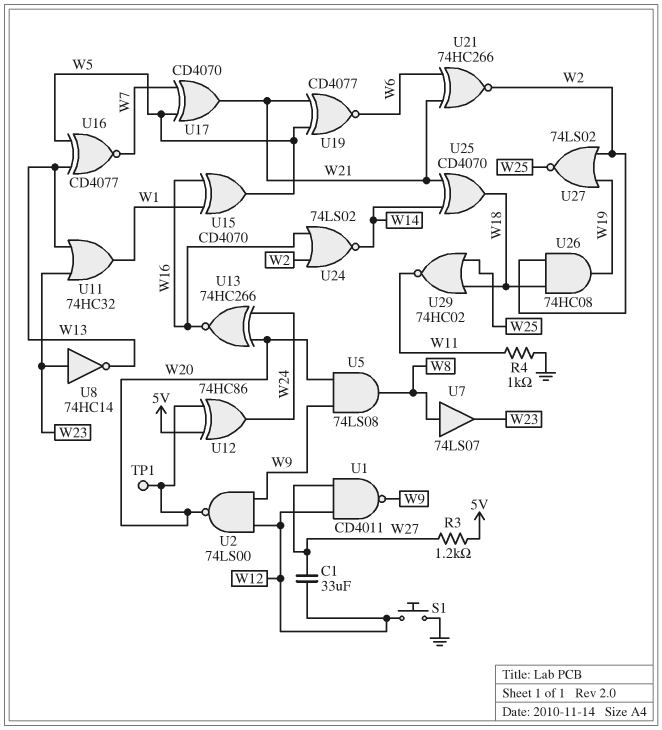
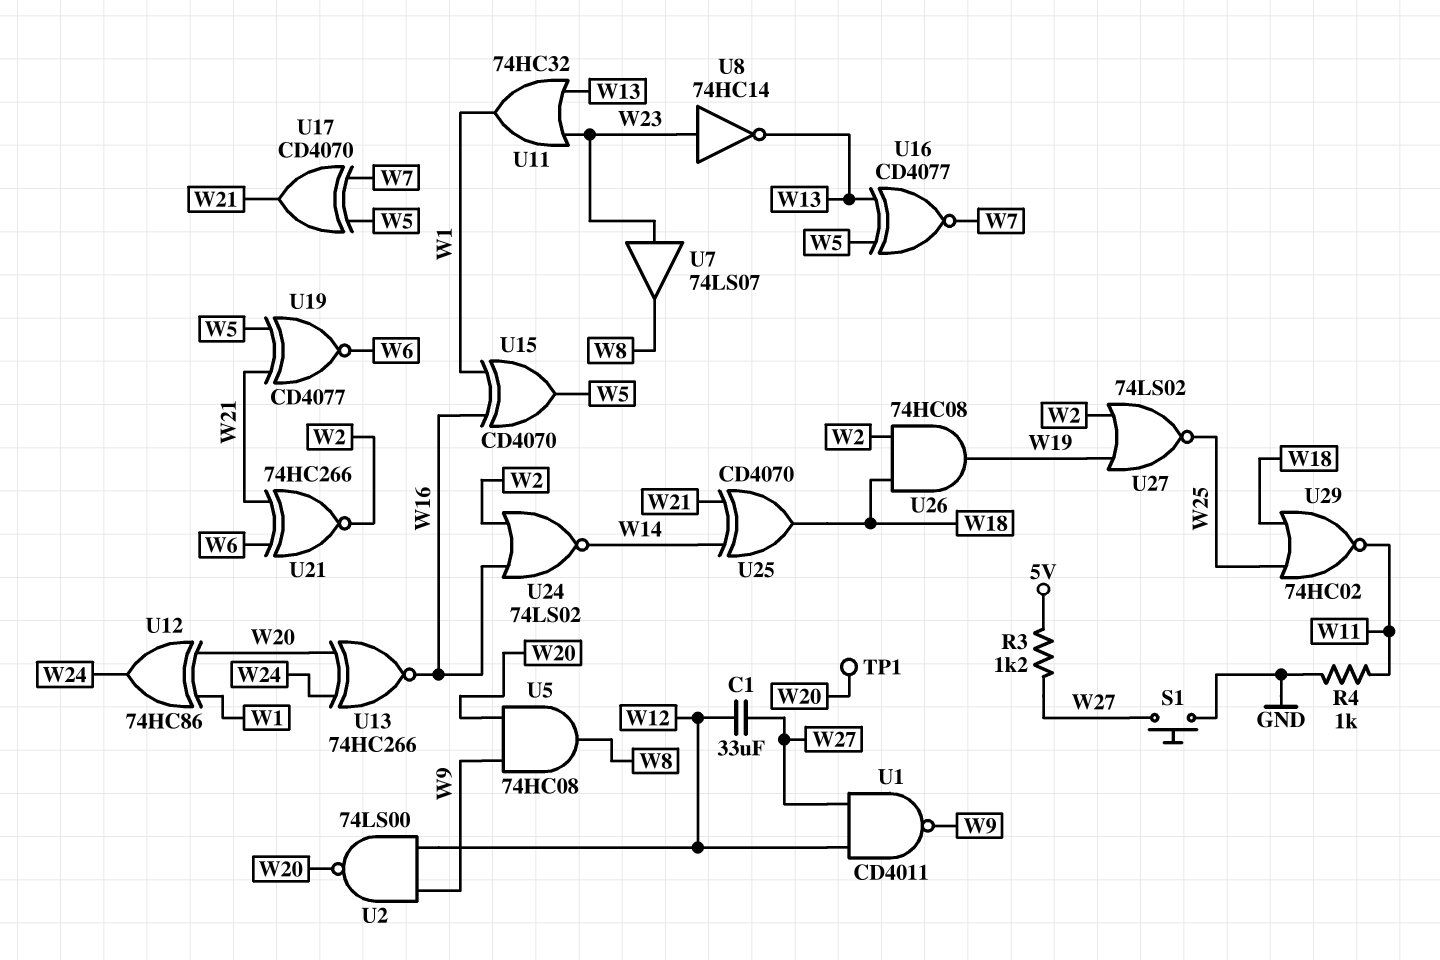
S1: button (GND, W12) -> button (GND, W27)
U5: AND 74LS08 (in W9, in W20, out W8) -> AND 74HC08 (in W9, in W20, out W8)
U7: buffer 74LS07 (in W8, out W23) -> buffer 74LS07 (in W23, out W8)
U12: XOR 74HC86 (in 5V, in W20, out W24) -> XOR 74HC86 (in W1, in W20, out W24)

